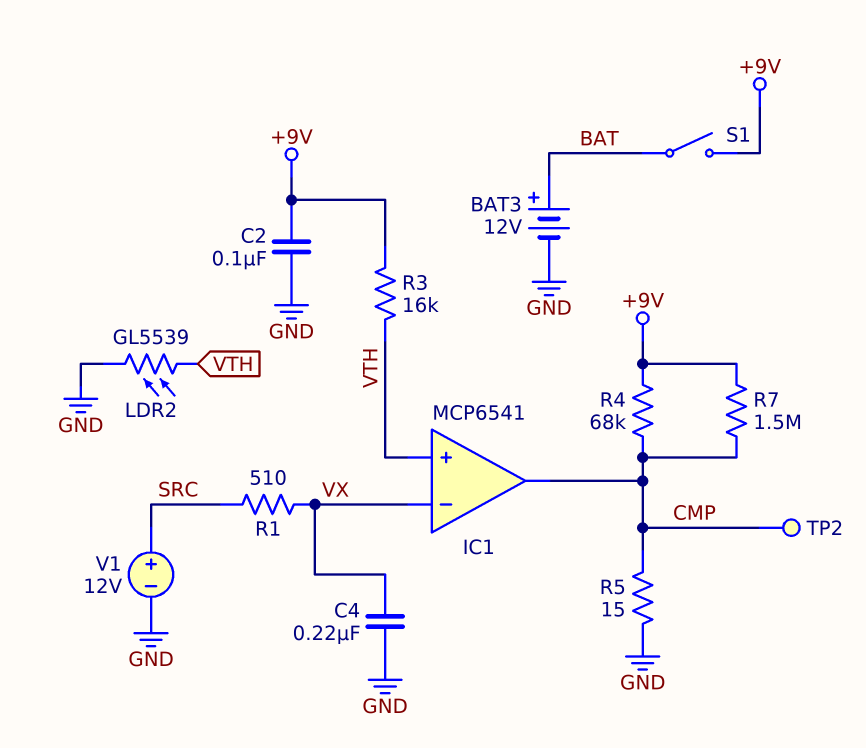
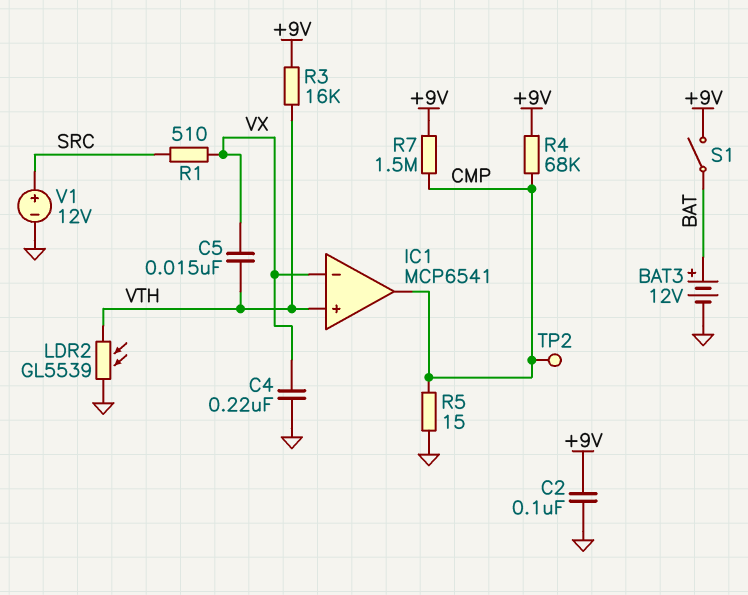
C5: none -> 15nF (VTH, VX)

